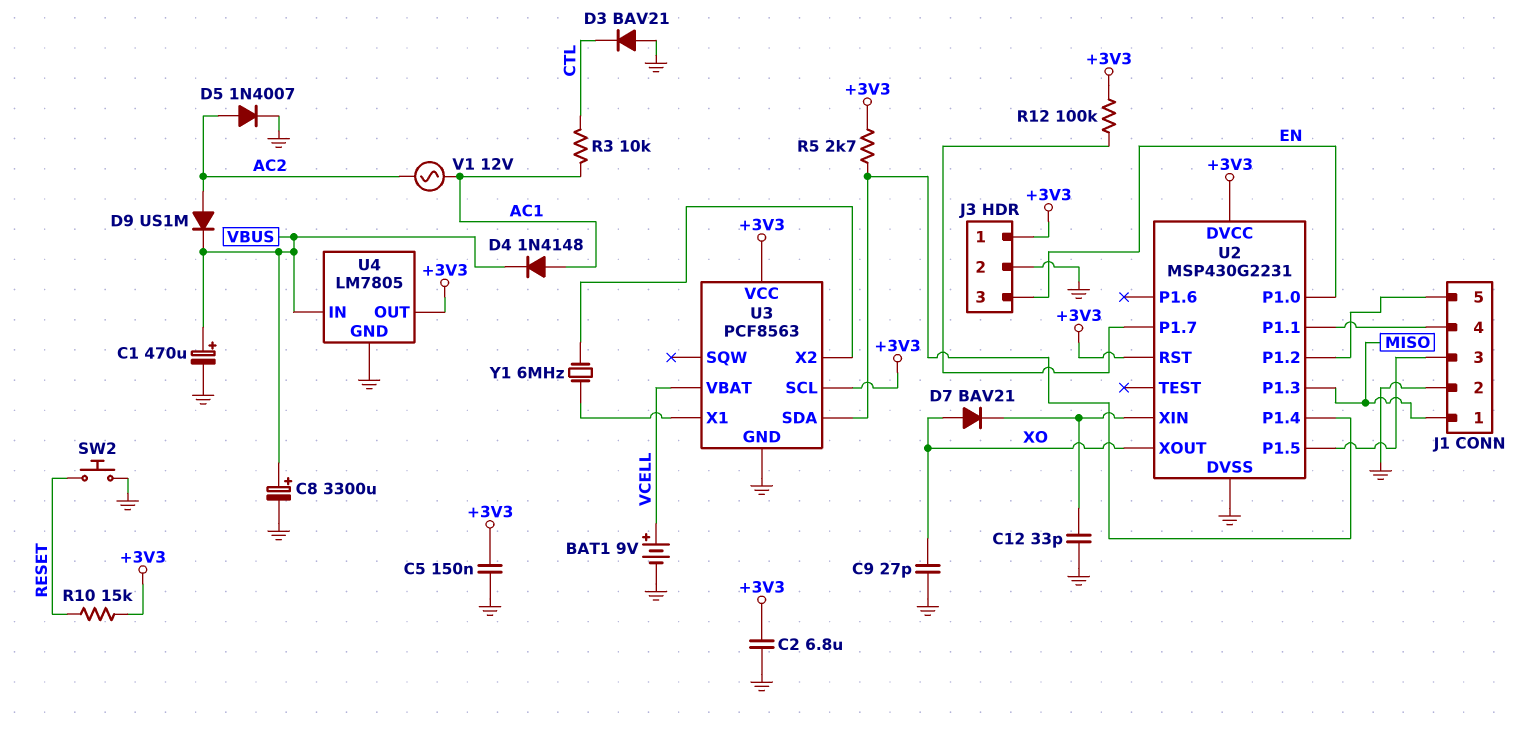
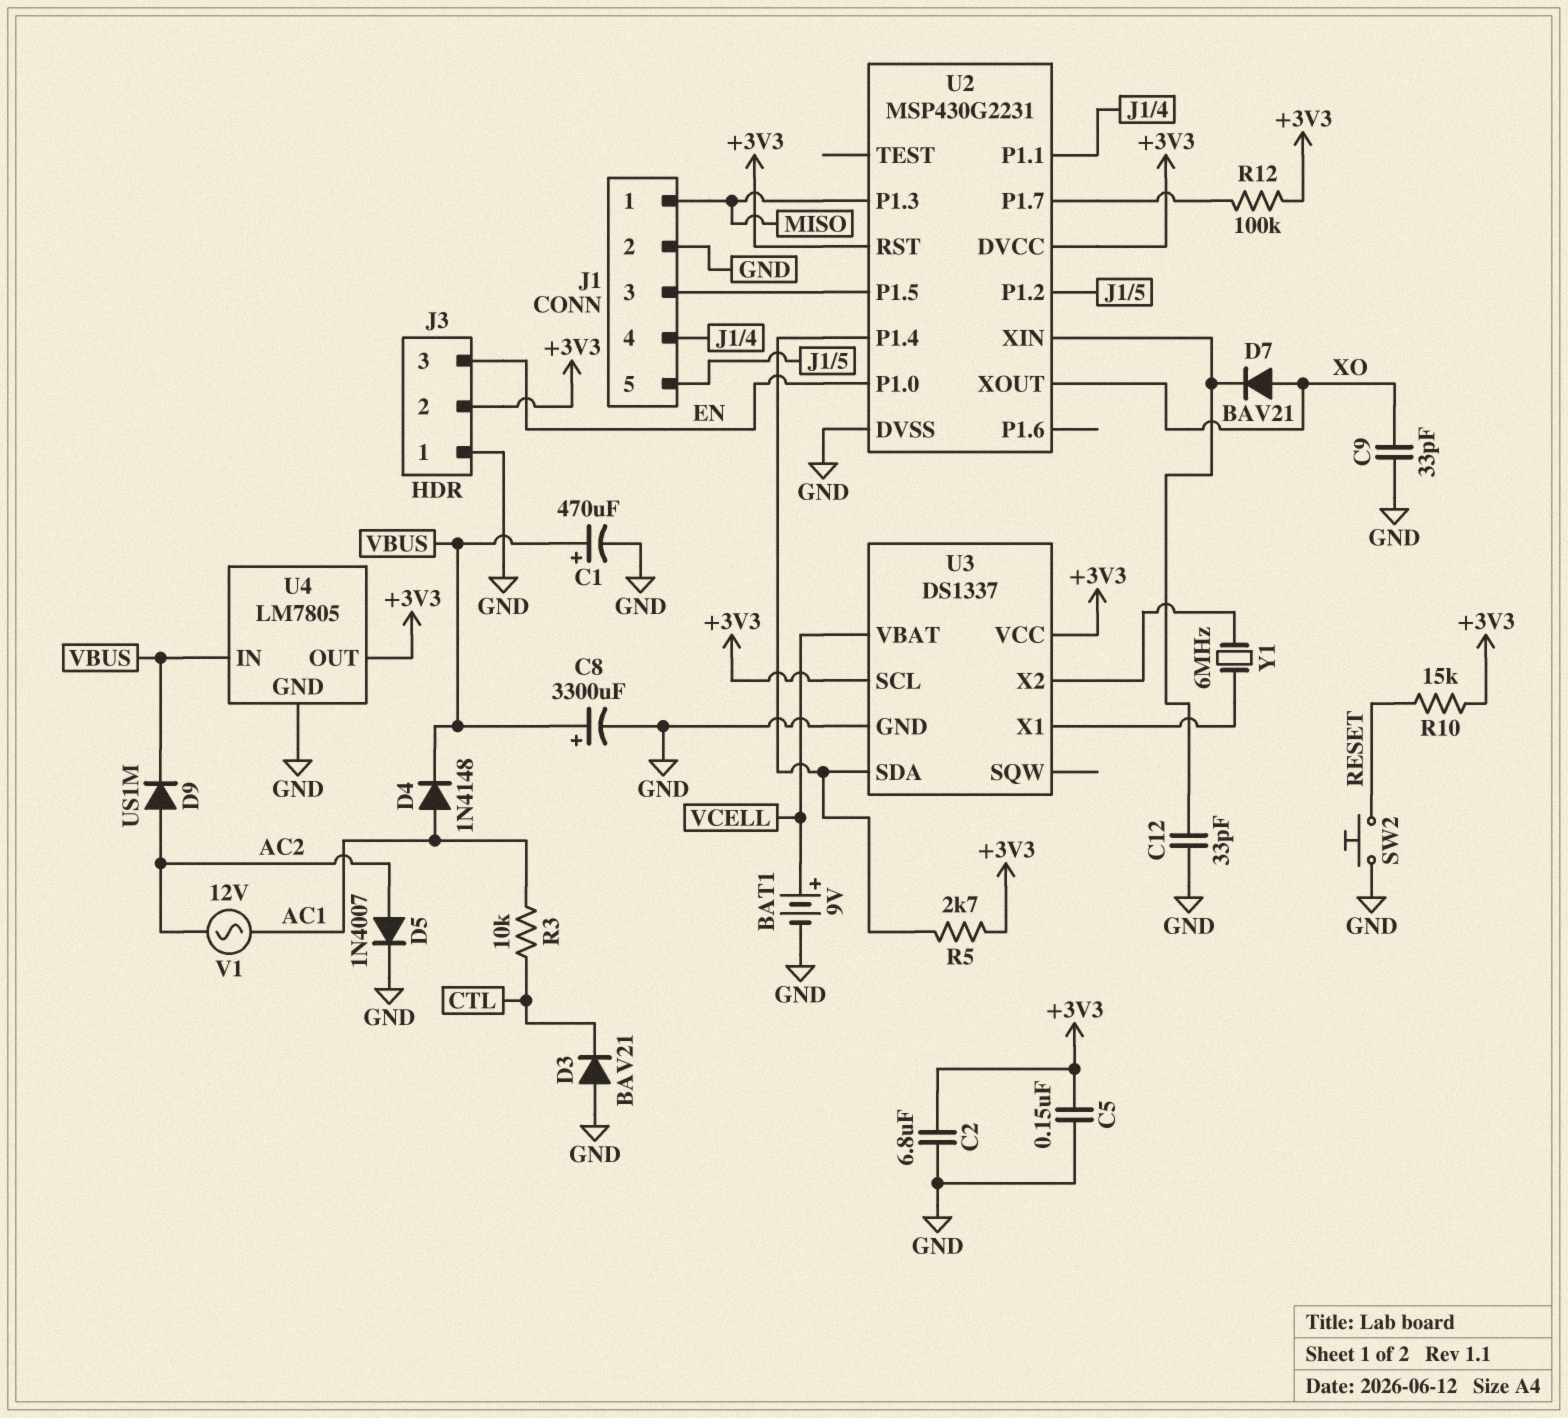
C9: 27pF (GND, XO) -> 33pF (GND, XO)
J3 pin 1: +3V3 -> GND
J3 pin 2: GND -> +3V3
U3: PCF8563 -> DS1337

